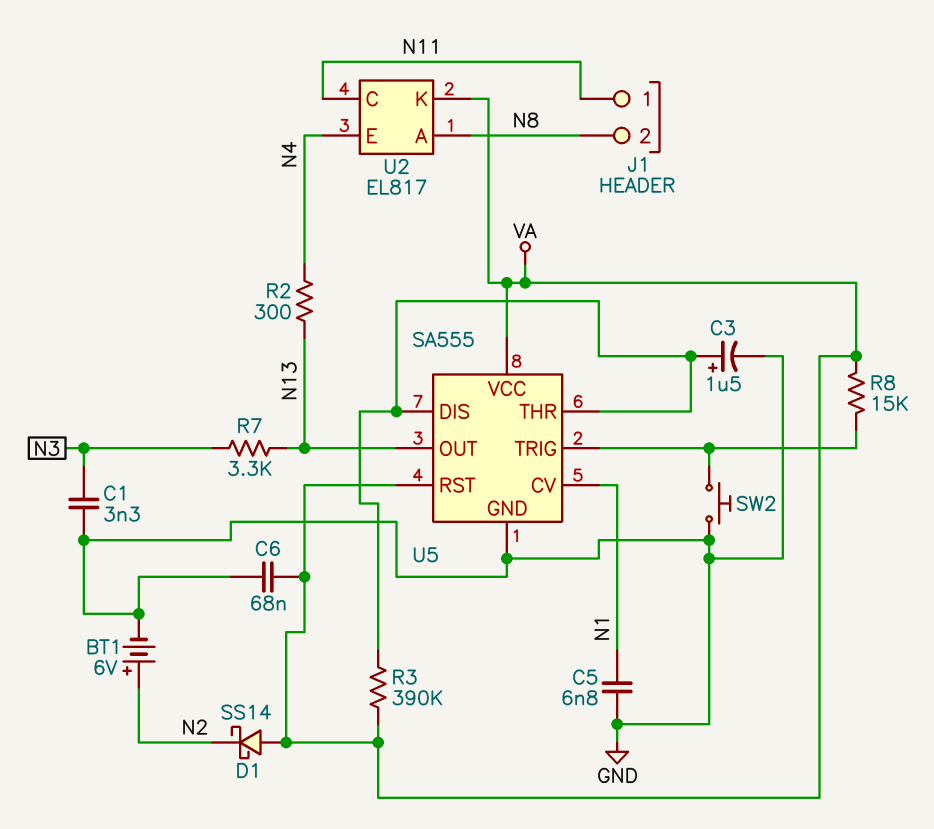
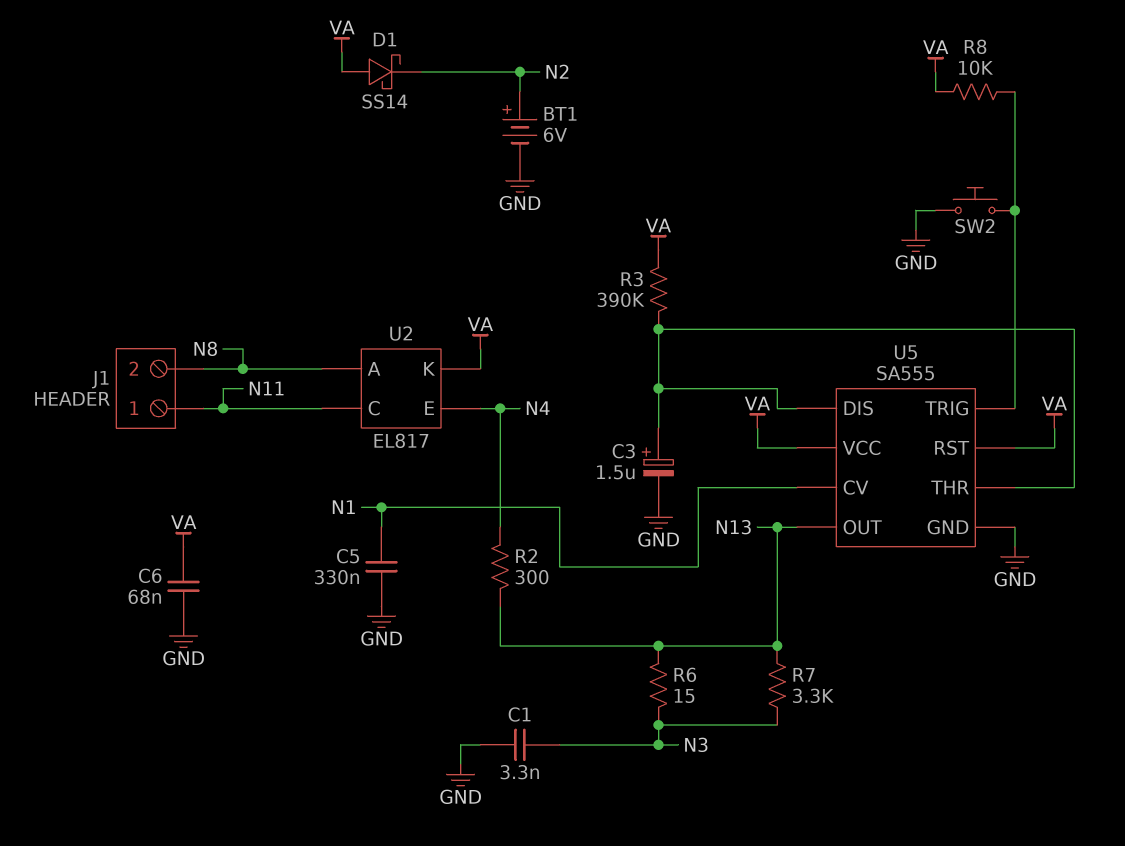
C5: 6.8nF (GND, N1) -> 330nF (GND, N1)
R6: none -> 15 (N3, N13)
R8: 15k (U5/TRIG, VA) -> 10k (U5/TRIG, VA)

